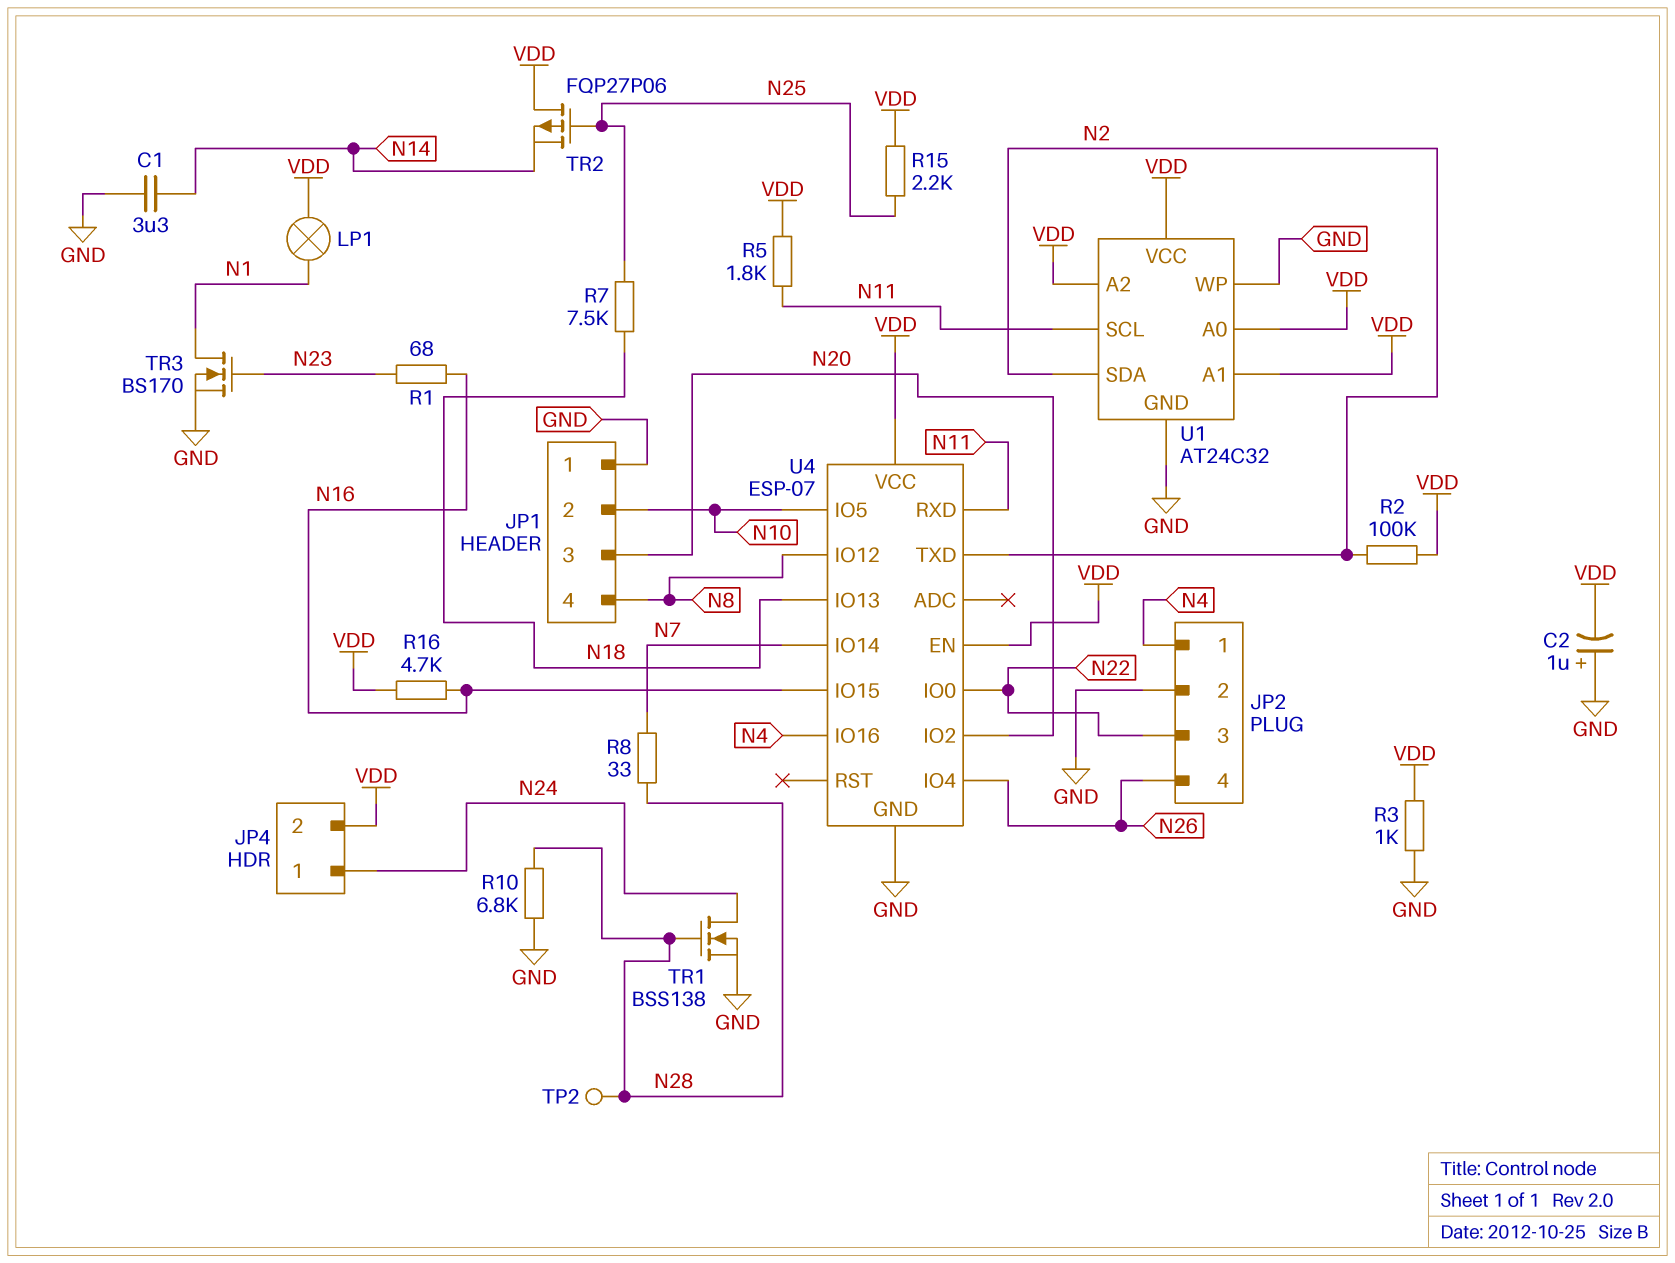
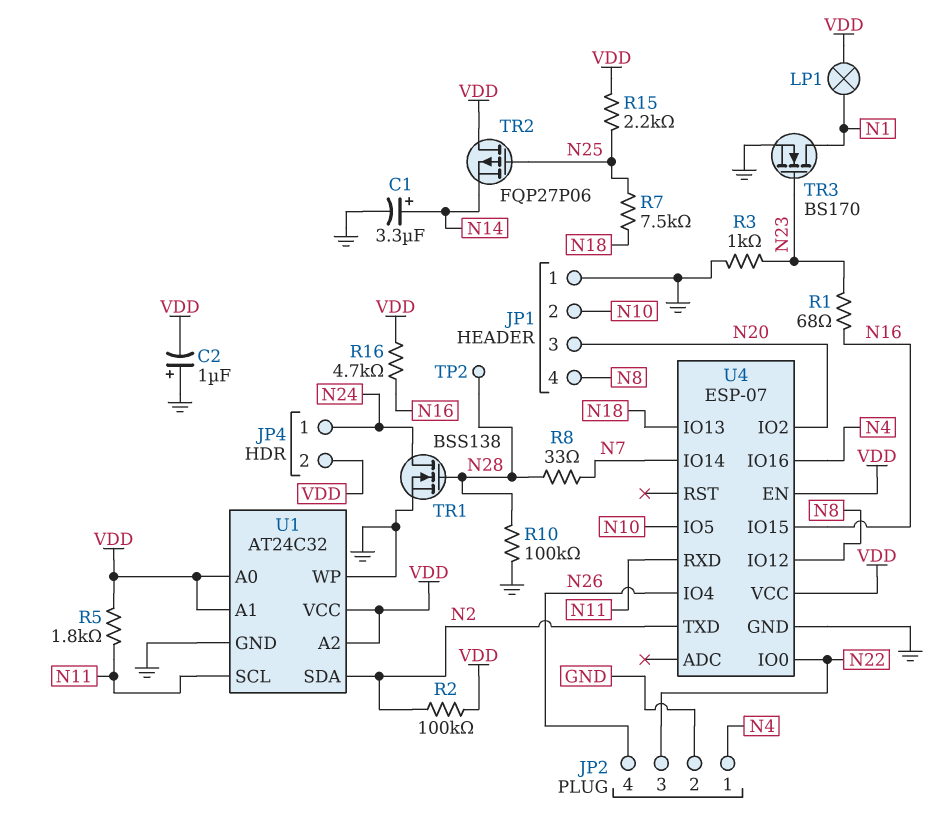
C1: 3.3uF (GND, N14) -> 3.3uF (plus N14, minus GND)
R3: 1k (GND, VDD) -> 1k (GND, N23)
R10: 6.8k (GND, N28) -> 100k (GND, N28)

